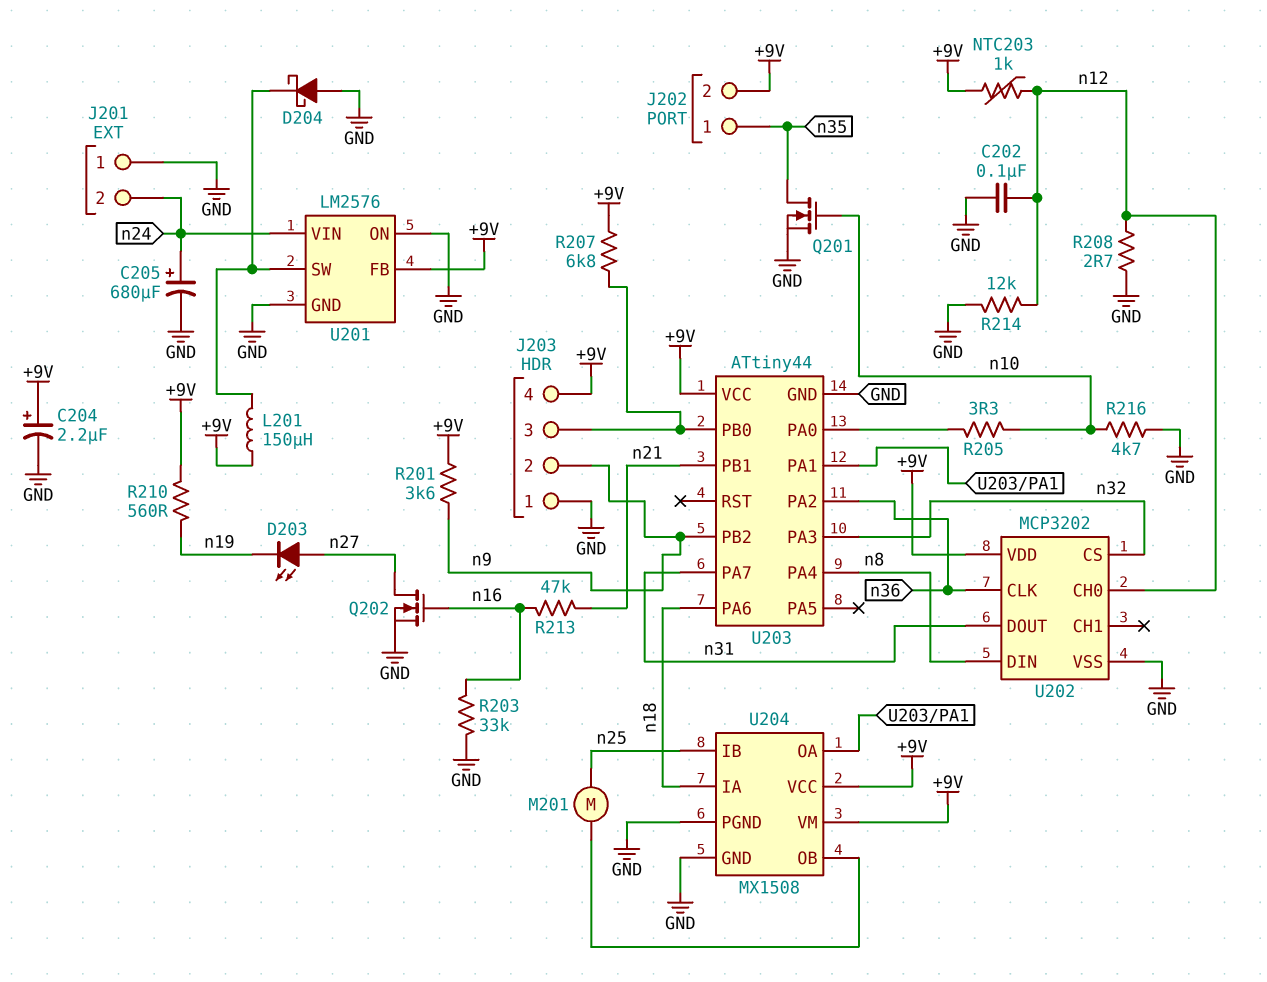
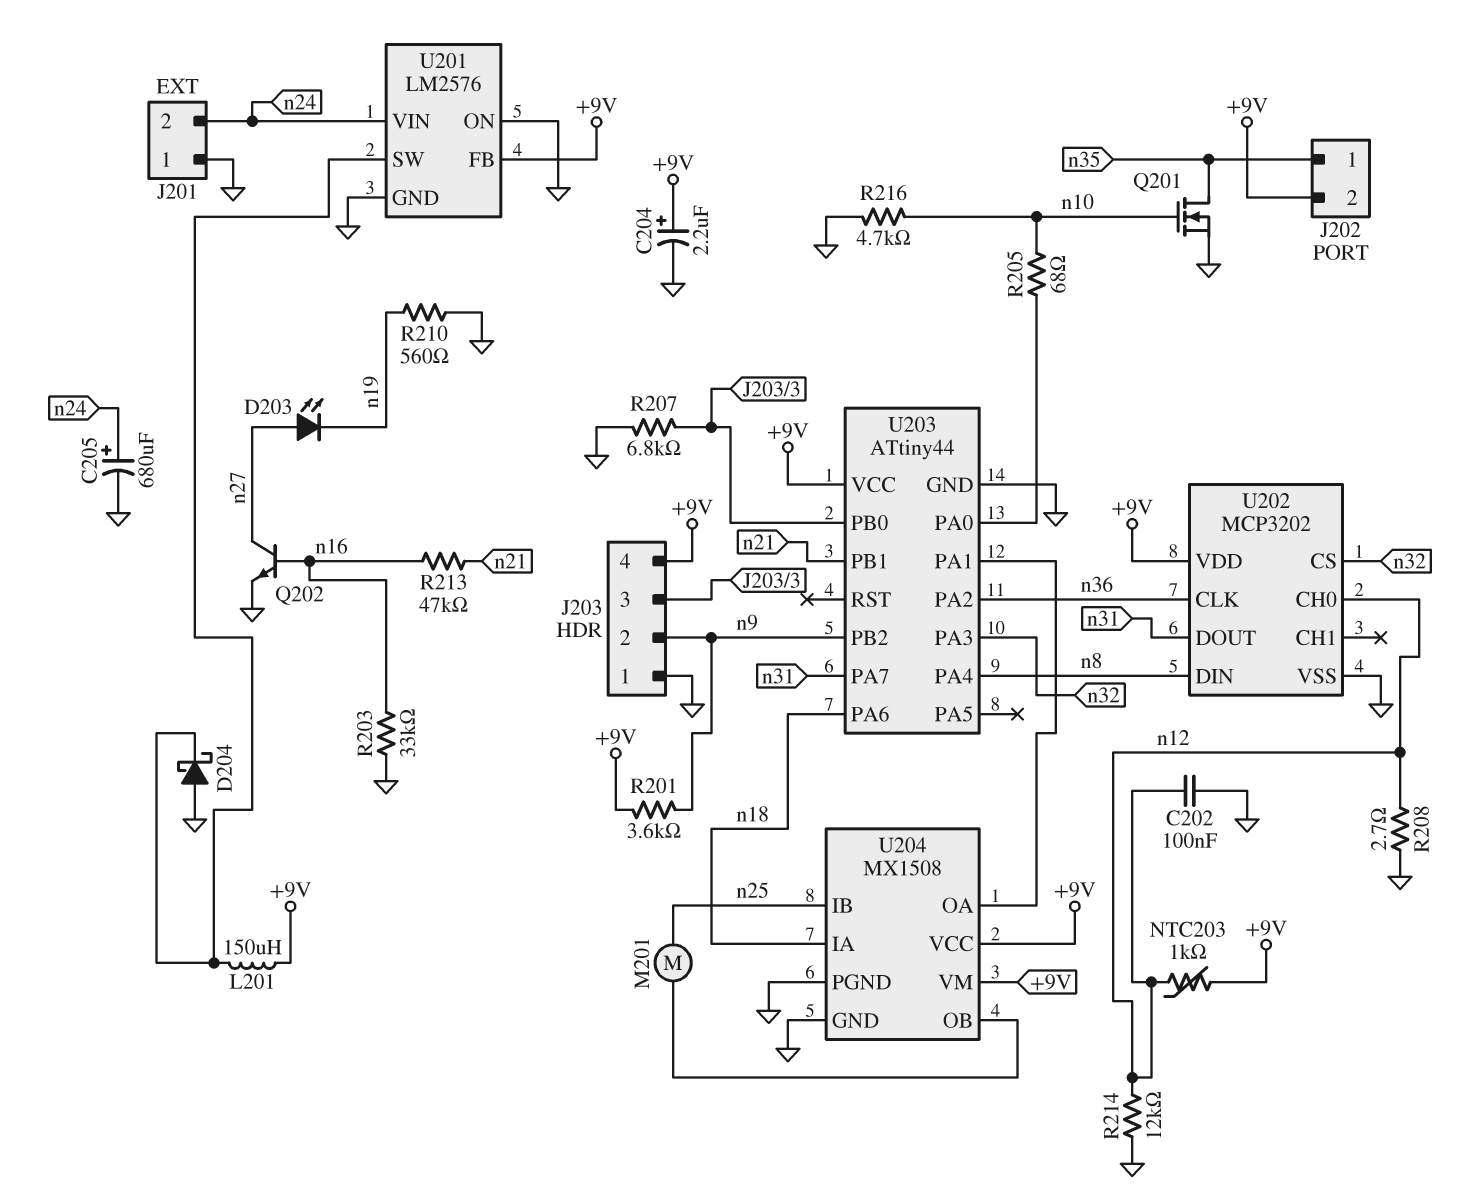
Q202: NMOS (G n16, D n27, S GND) -> NPN (B n16, C n27, E GND)
R205: 3.3 (U203/PA0, n10) -> 68 (U203/PA0, n10)
R207: 6.8k (+9V, J203/3) -> 6.8k (GND, J203/3)
R210: 560 (+9V, n19) -> 560 (GND, n19)

